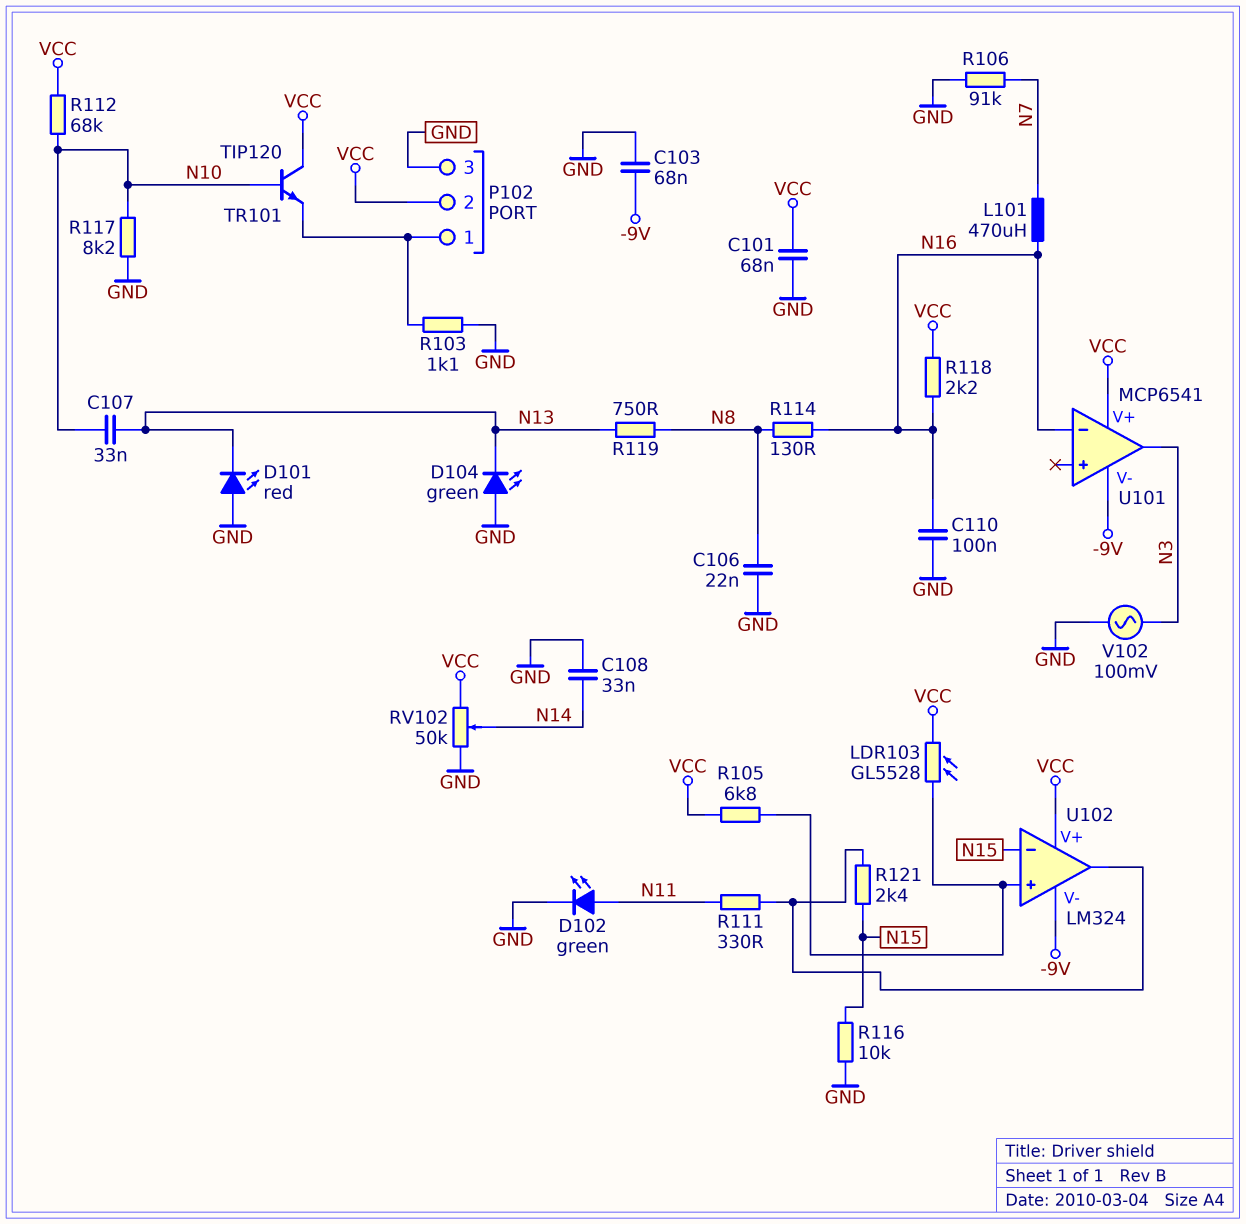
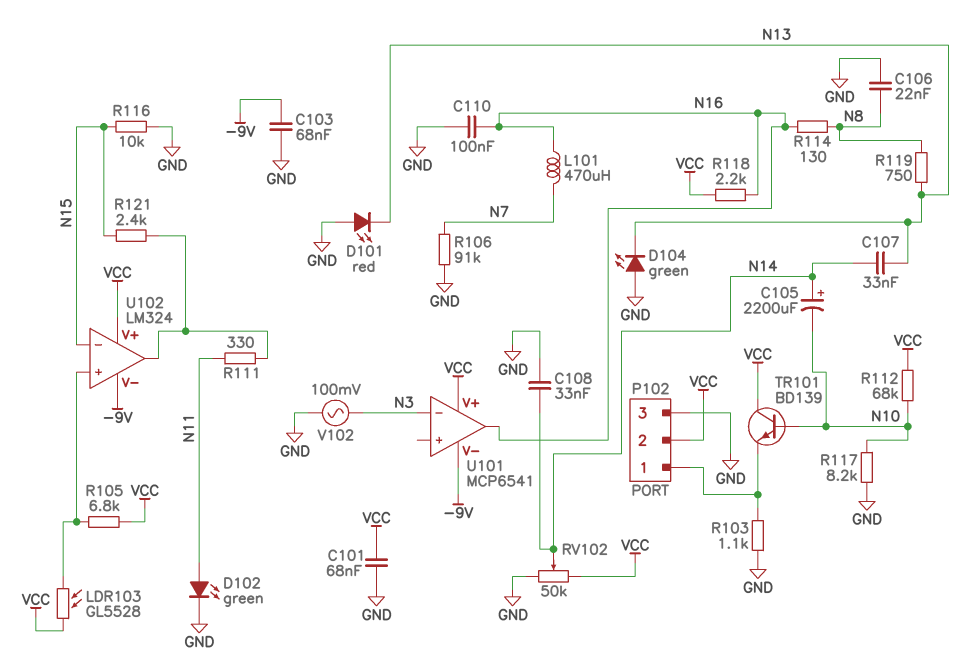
C105: none -> 2200uF (plus N14, minus N10)
C107: 33nF (N10, N13) -> 33nF (N13, N14)
TR101: NPN TIP120 (B N10, C VCC, E P102/1) -> NPN BD139 (B N10, C VCC, E P102/1)
U101 pin in-: N16 -> N3
U101 pin out: N3 -> N16

